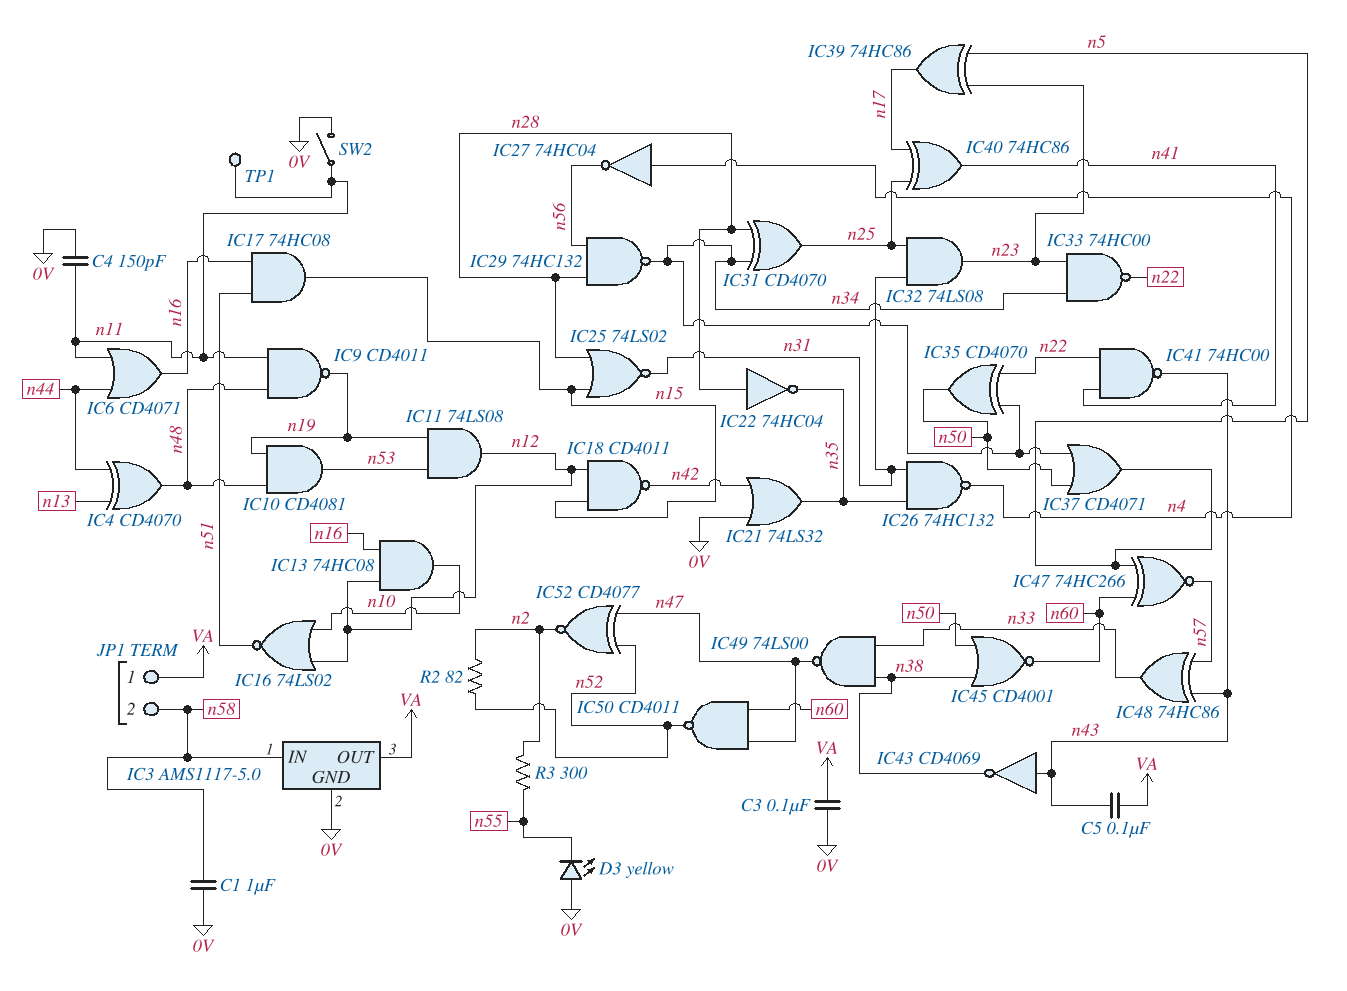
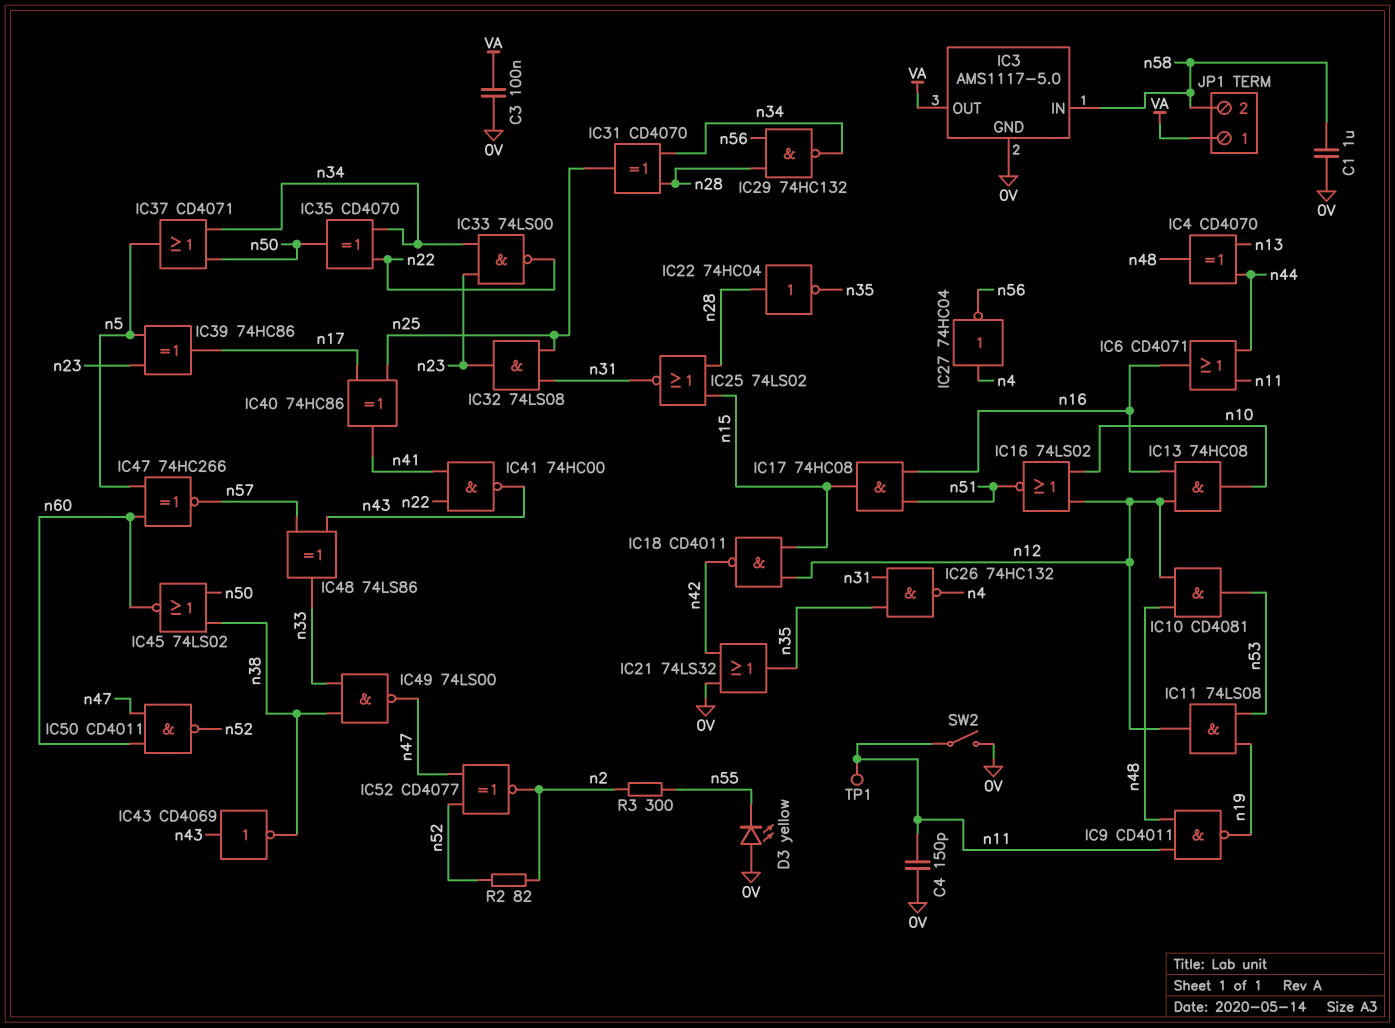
C5: 100nF (VA, n43) -> none
IC10: AND CD4081 (in n19, in n48, out n53) -> AND CD4081 (in n12, in n48, out n53)
IC33: NAND 74HC00 (in n23, in n34, out n22) -> NAND 74LS00 (in n23, in n34, out n22)
IC45: NOR CD4001 (in n38, in n50, out n60) -> NOR 74LS02 (in n38, in n50, out n60)
IC48: XOR 74HC86 (in n43, in n57, out n33) -> XOR 74LS86 (in n43, in n57, out n33)

